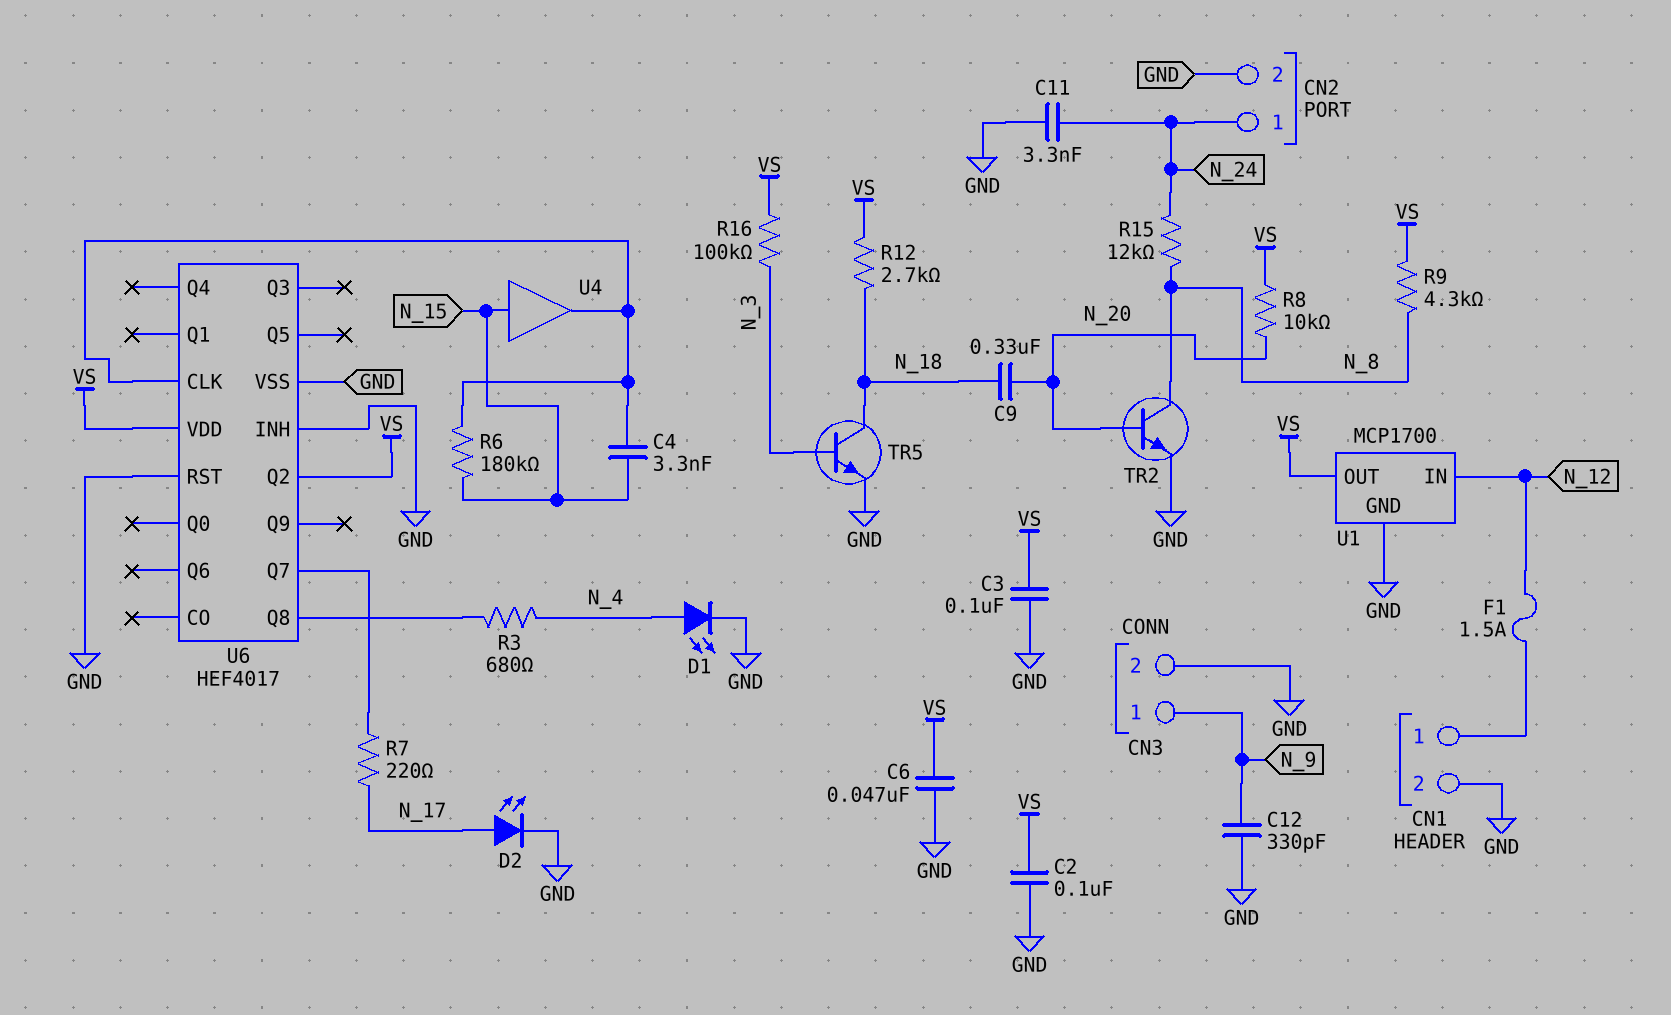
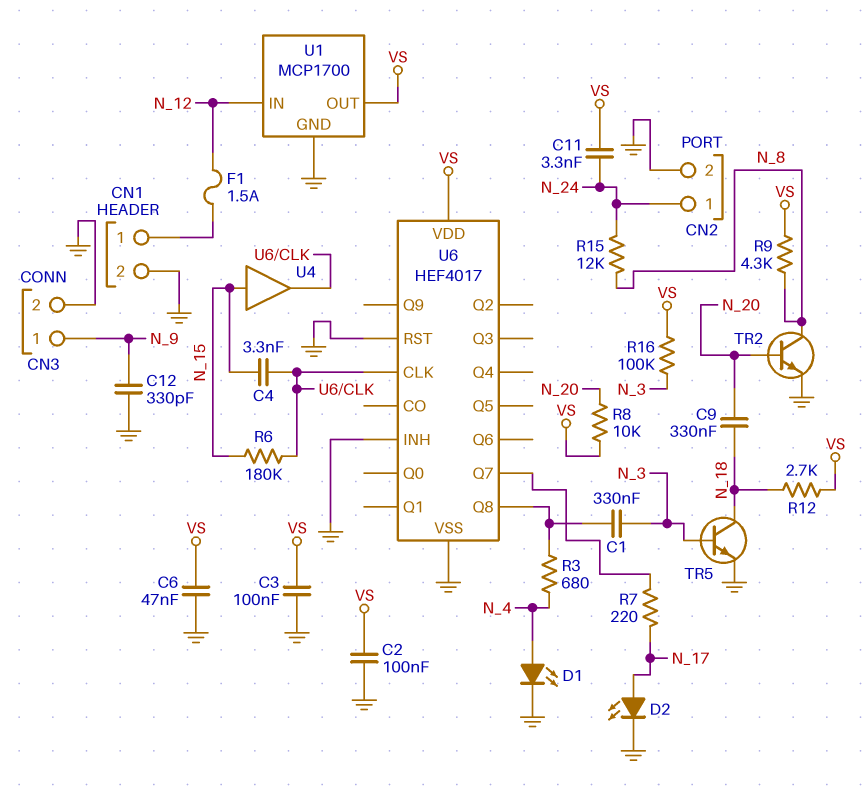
C1: none -> 330nF (N_3, U6/Q8)
C11: 3.3nF (GND, N_24) -> 3.3nF (N_24, VS)
U6 pin Q2: VS -> none

